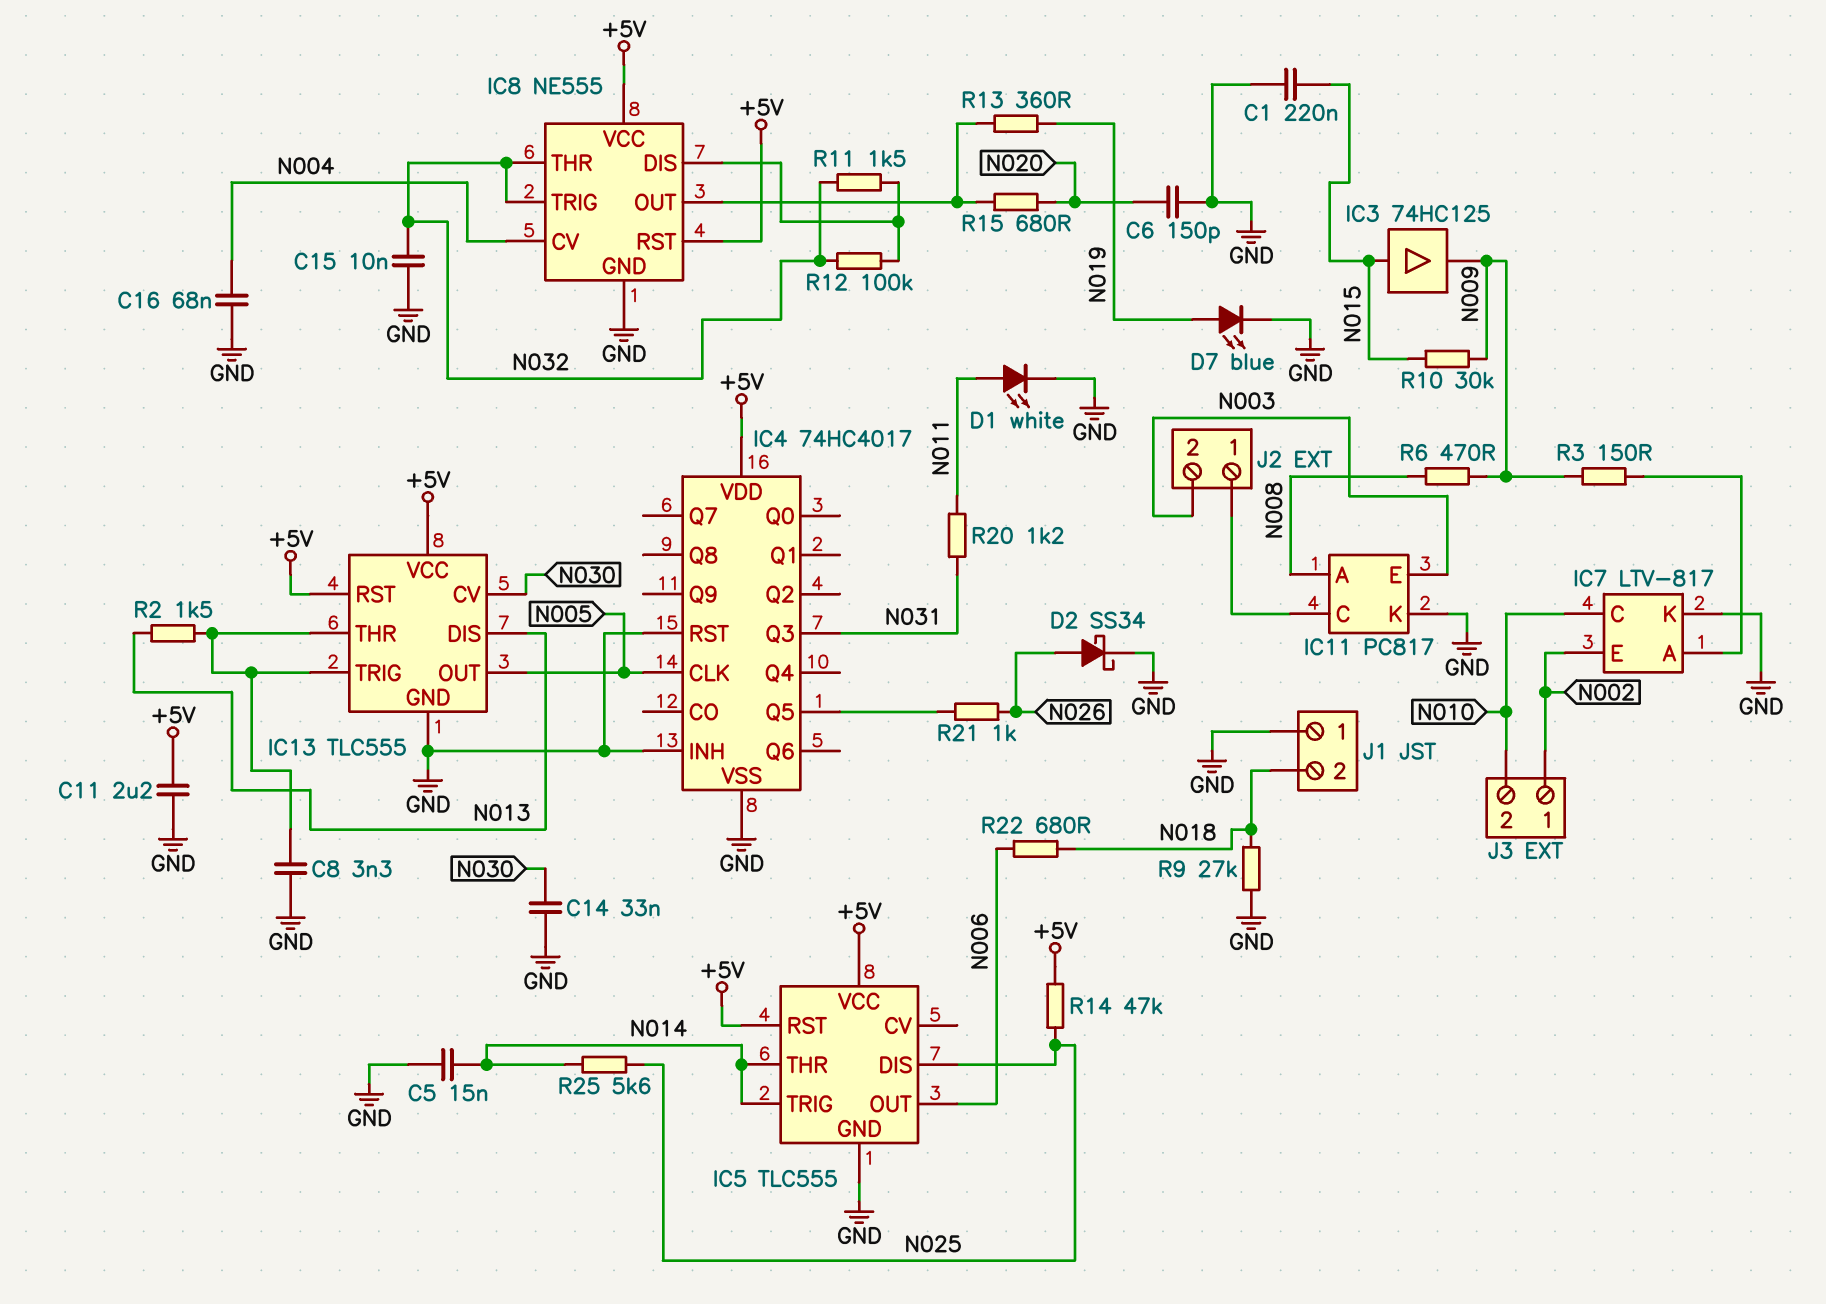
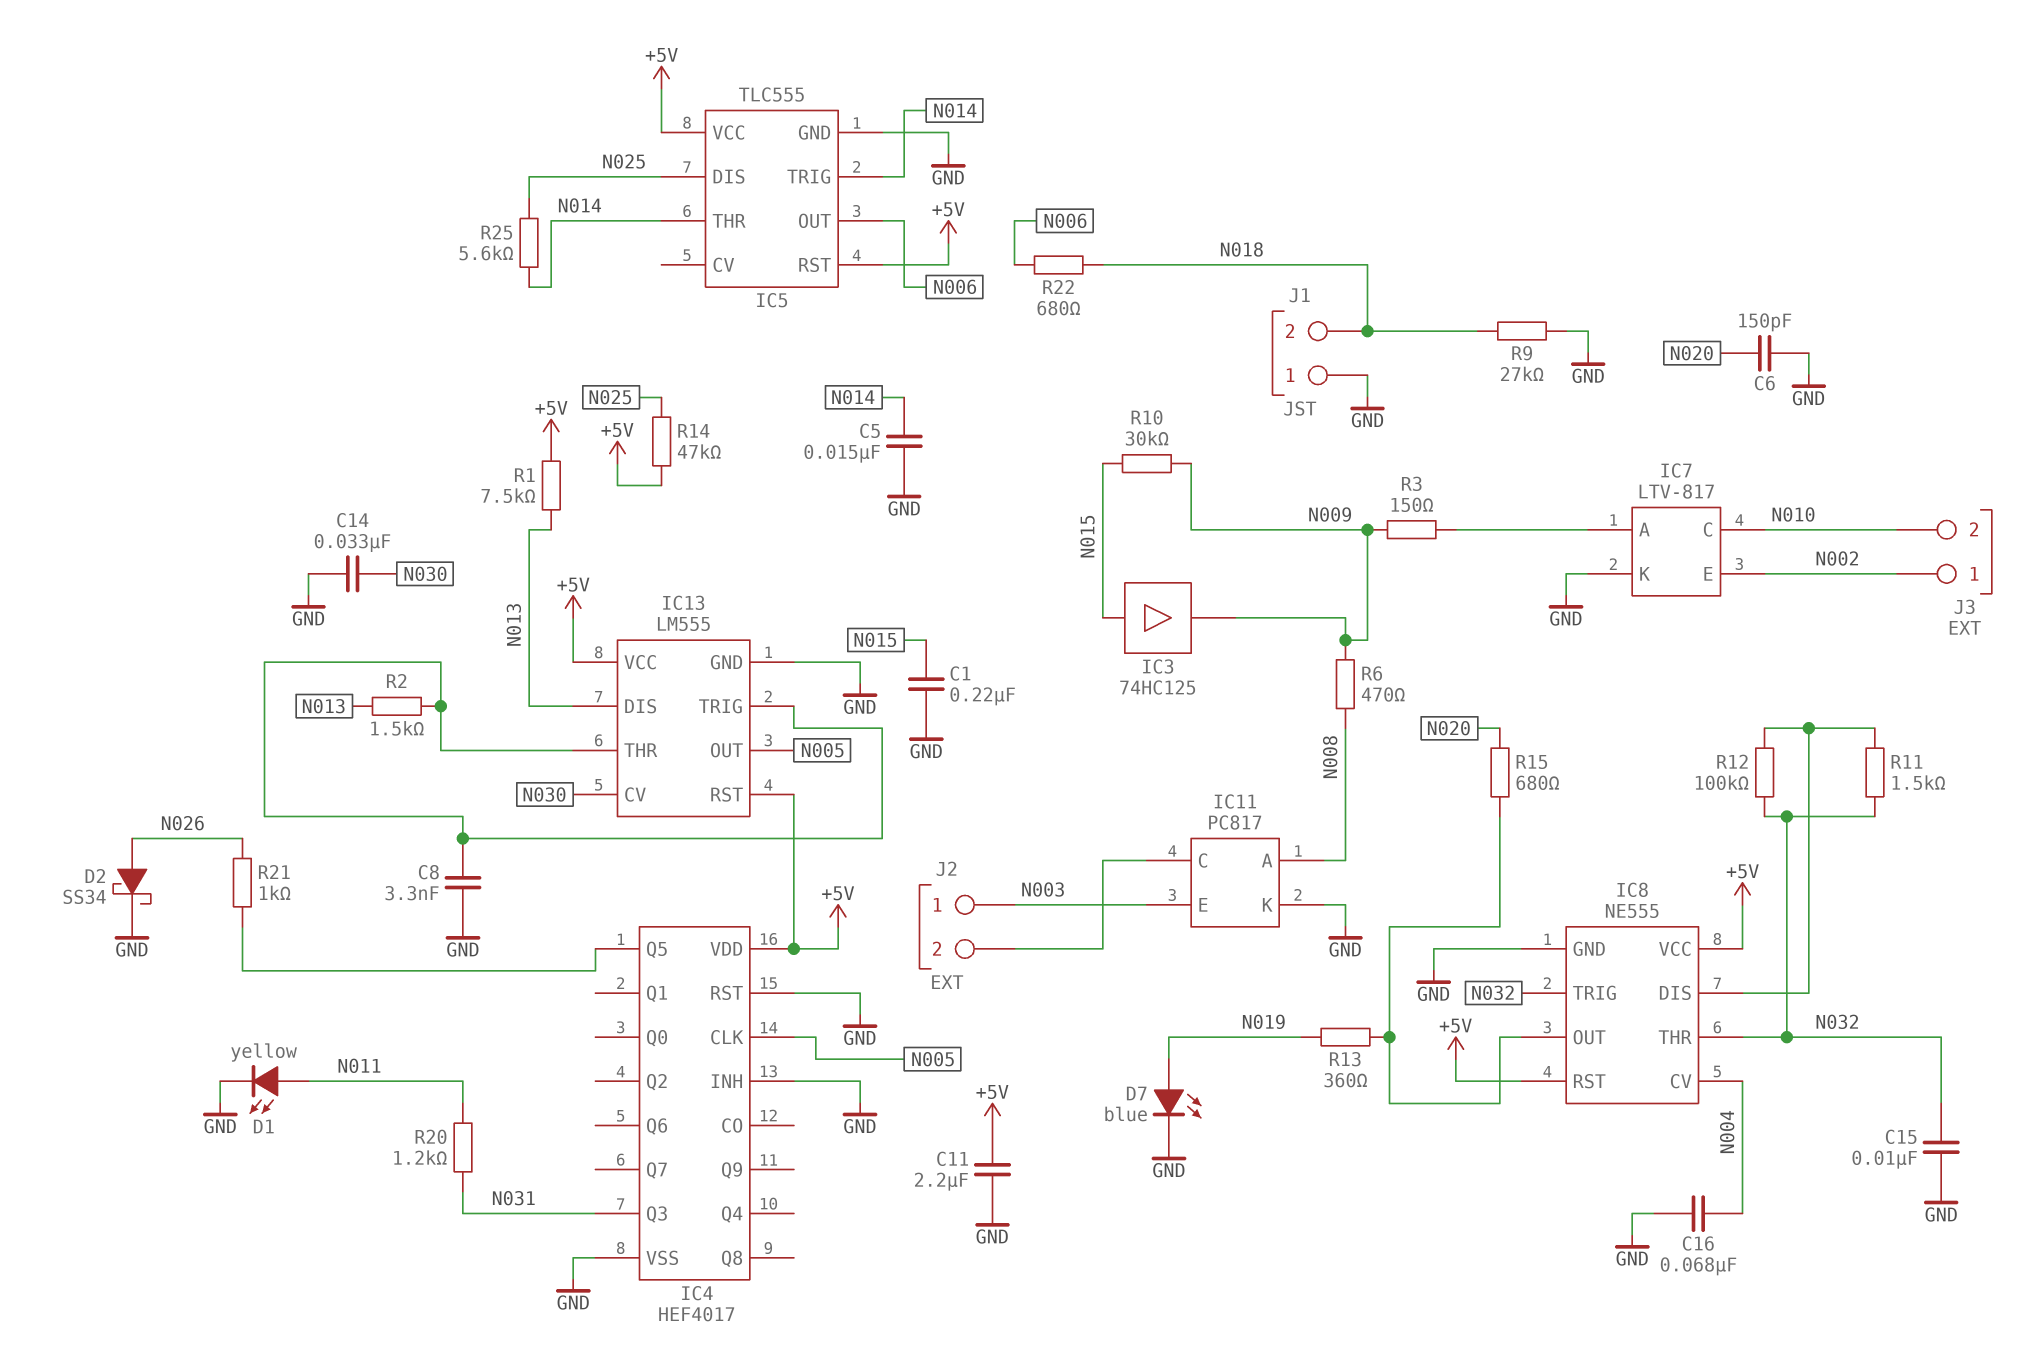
D1: LED white (A N011, K GND) -> LED yellow (A N011, K GND)
IC4: 74HC4017 -> HEF4017
IC13: TLC555 -> LM555
J2 pin 1: IC11/C -> N003
J2 pin 2: N003 -> IC11/C
R1: none -> 7.5k (+5V, N013)

